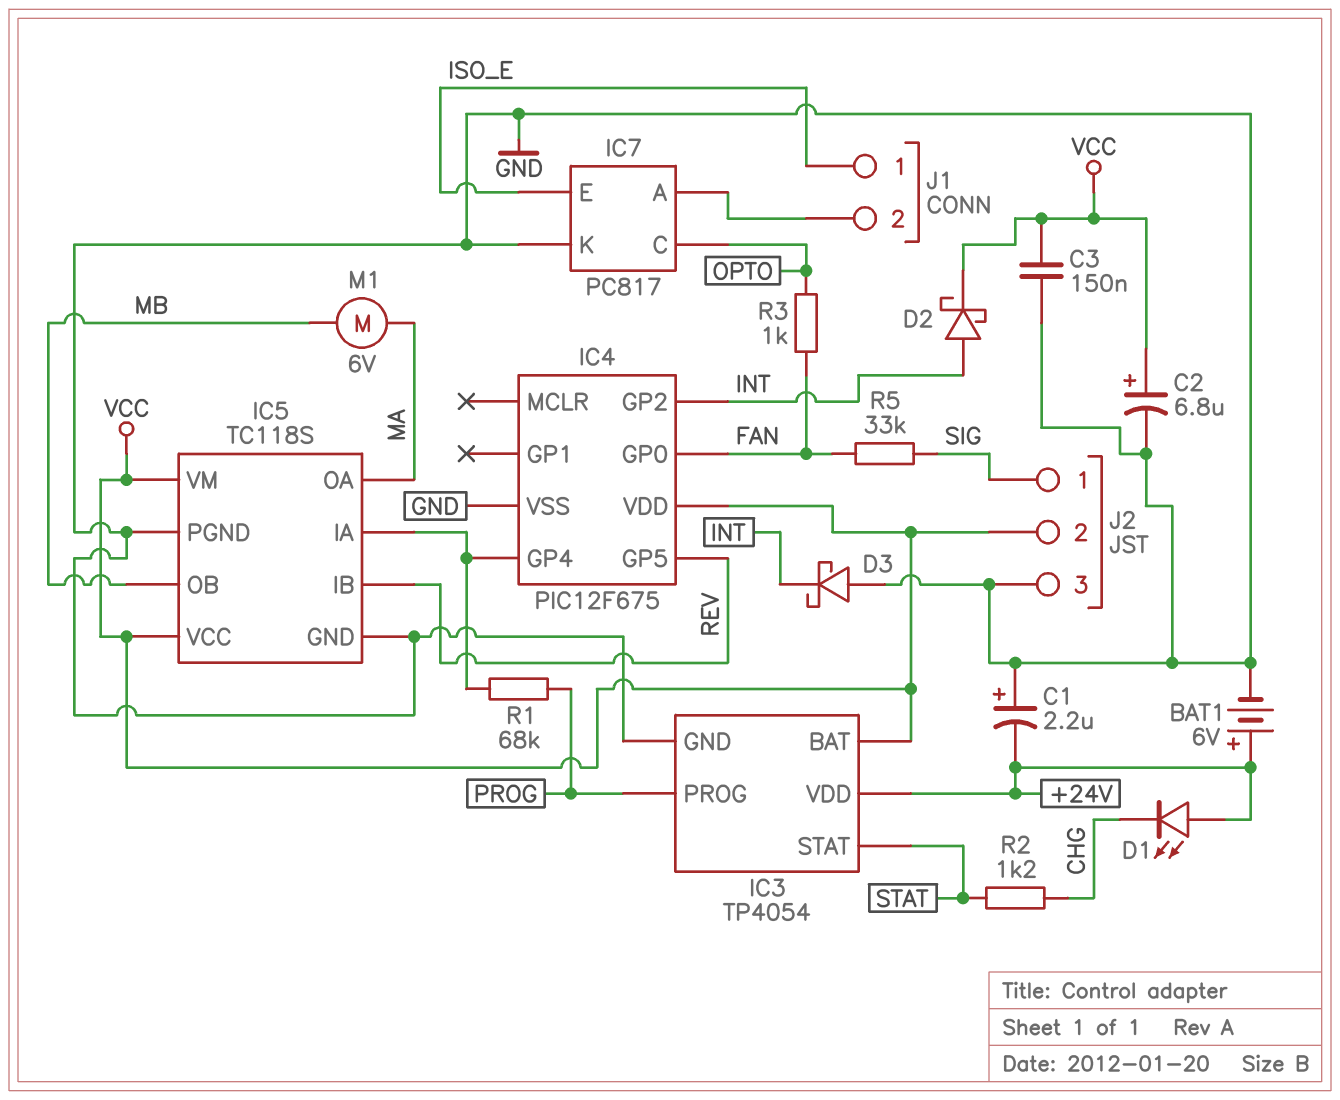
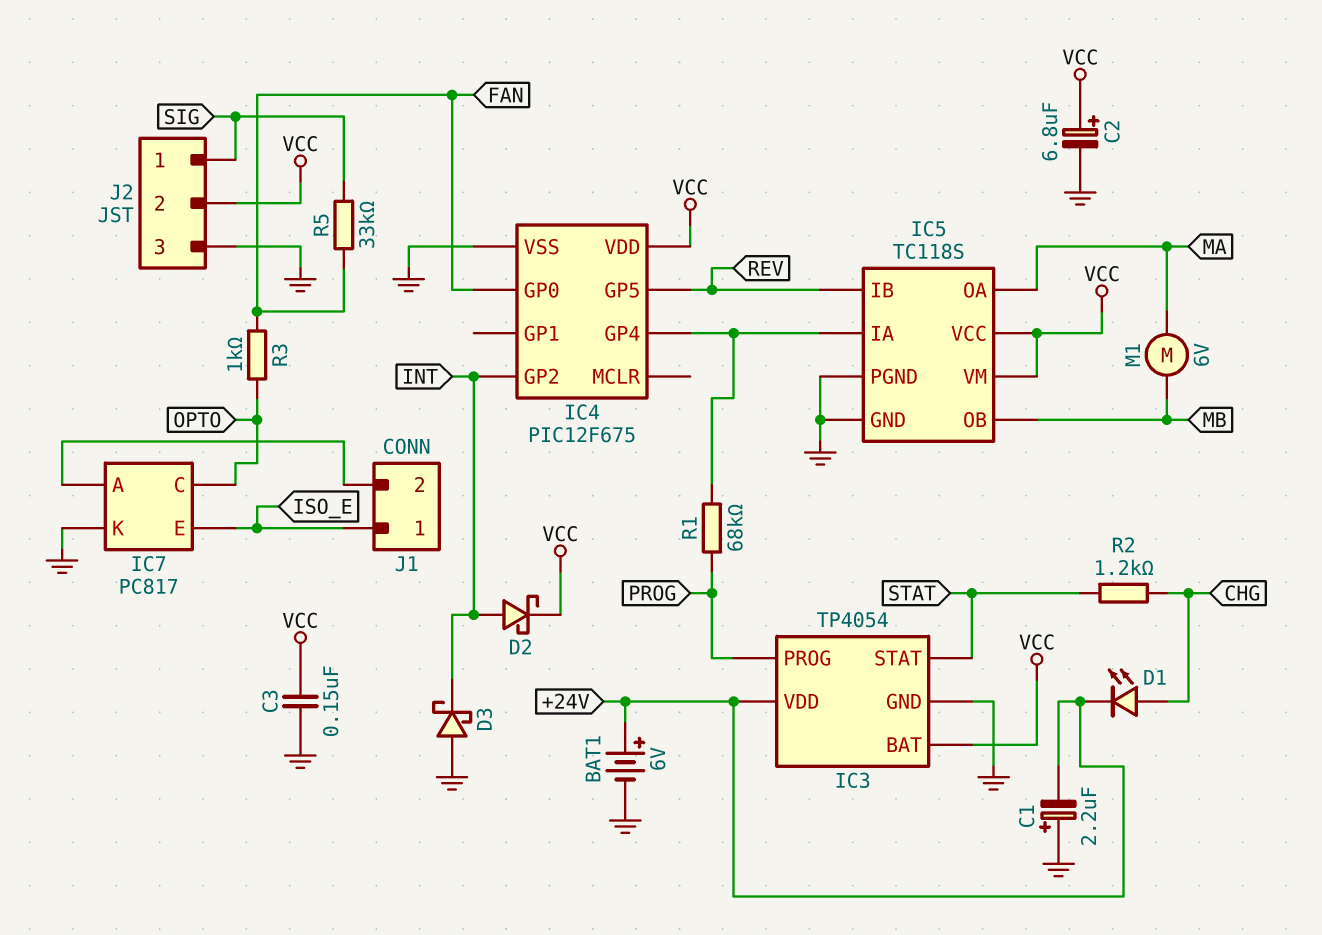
D1: LED (A +24V, K CHG) -> LED (A CHG, K +24V)

